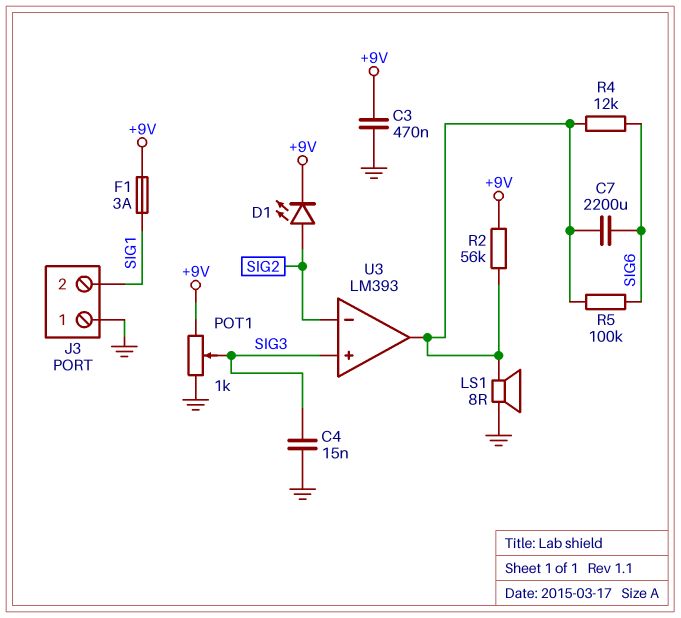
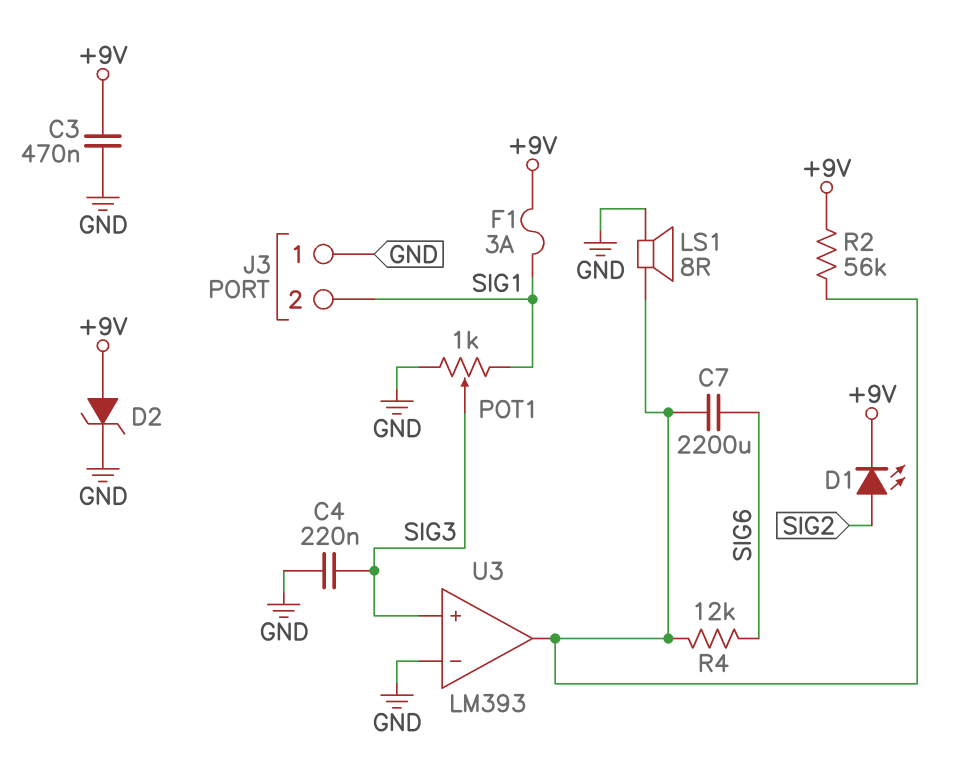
C4: 15nF (GND, SIG3) -> 220nF (GND, SIG3)
D2: none -> zener (A +9V, K GND)
POT1: 1k (+9V, GND, wiper SIG3) -> 1k (GND, SIG1, wiper SIG3)
R5: 100k (SIG6, U3/out) -> none
U3 pin in-: SIG2 -> GND

